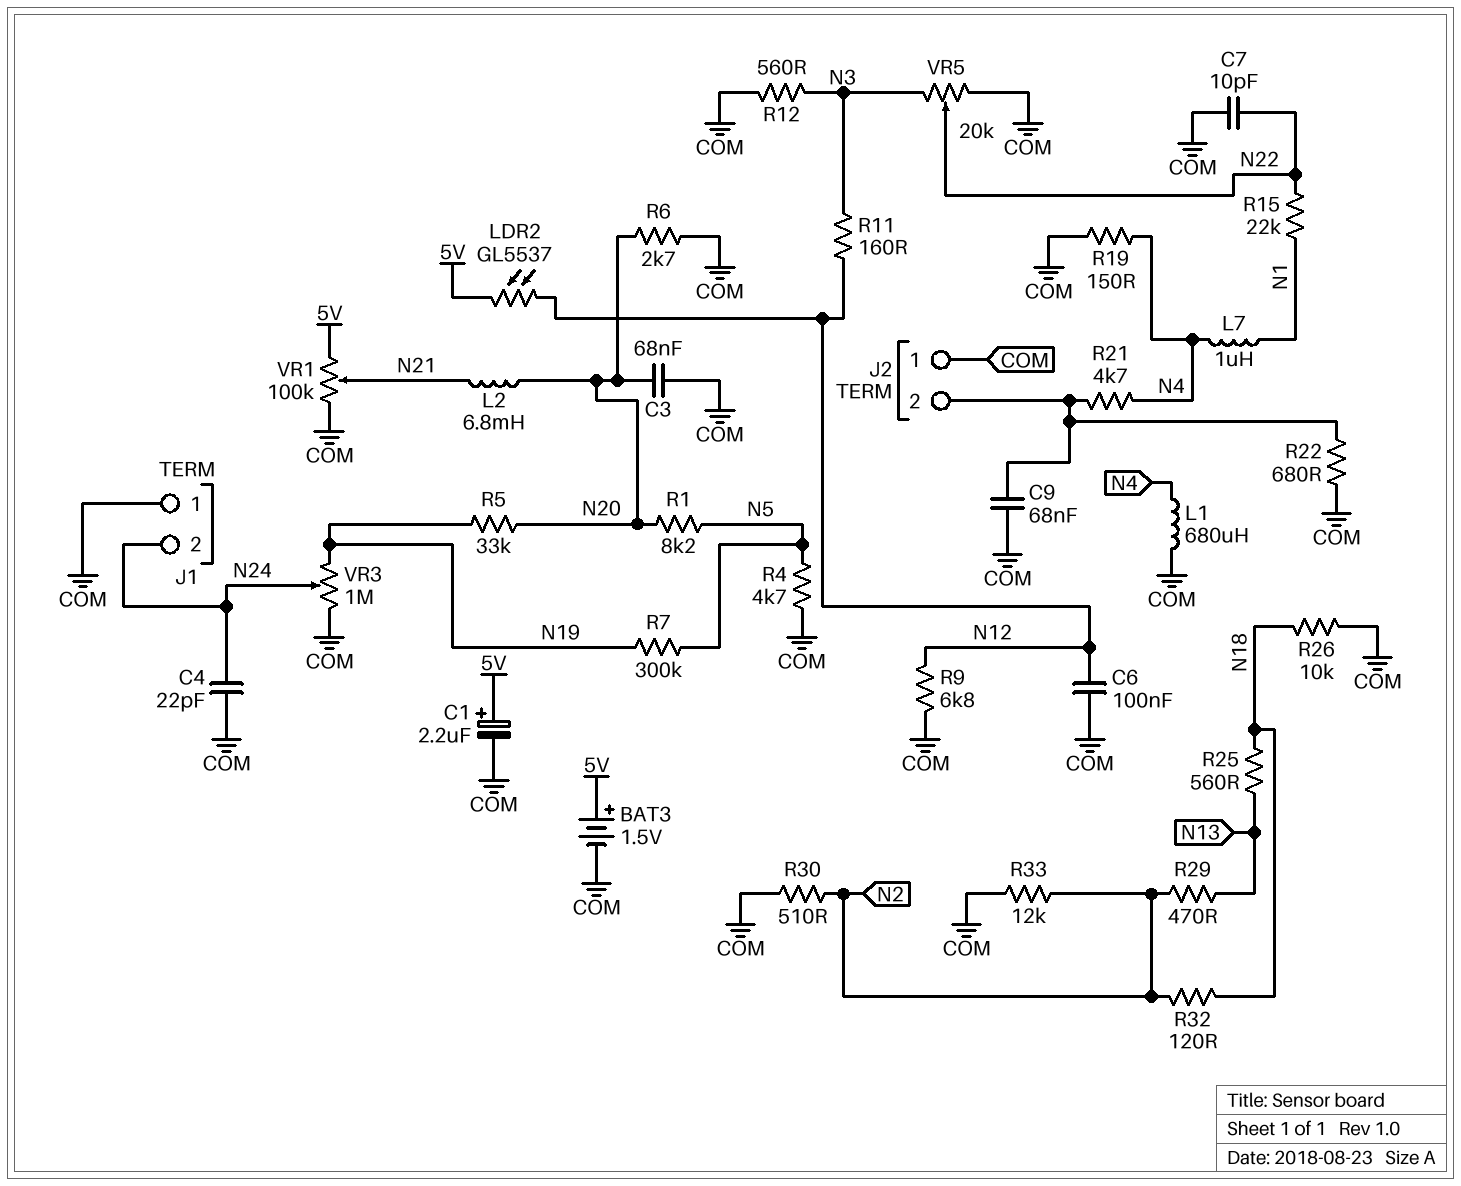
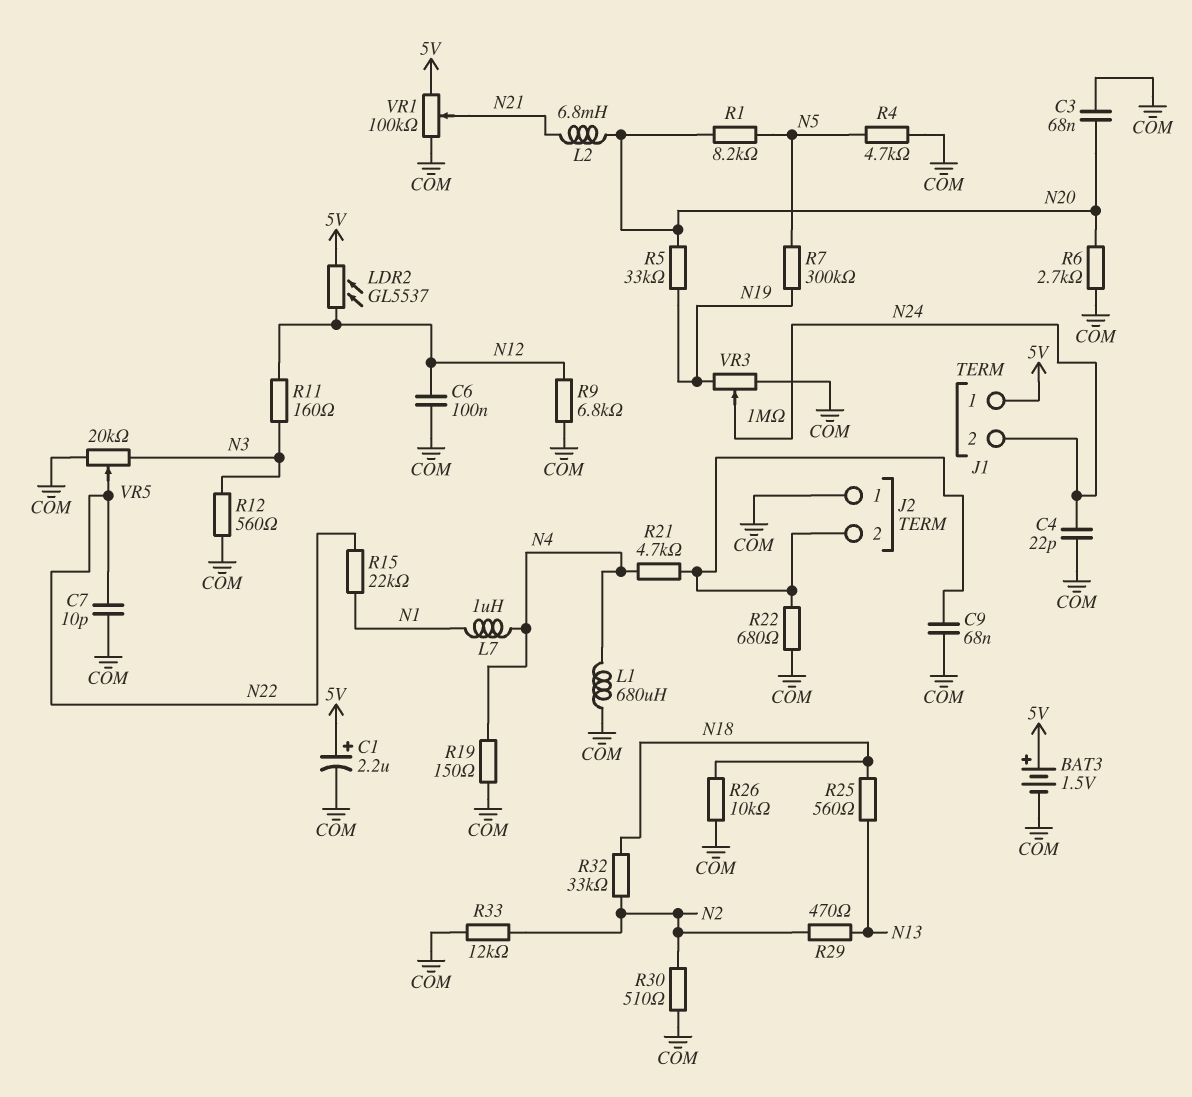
J1 pin 1: COM -> 5V
R32: 120 (N2, N18) -> 33k (N2, N18)

